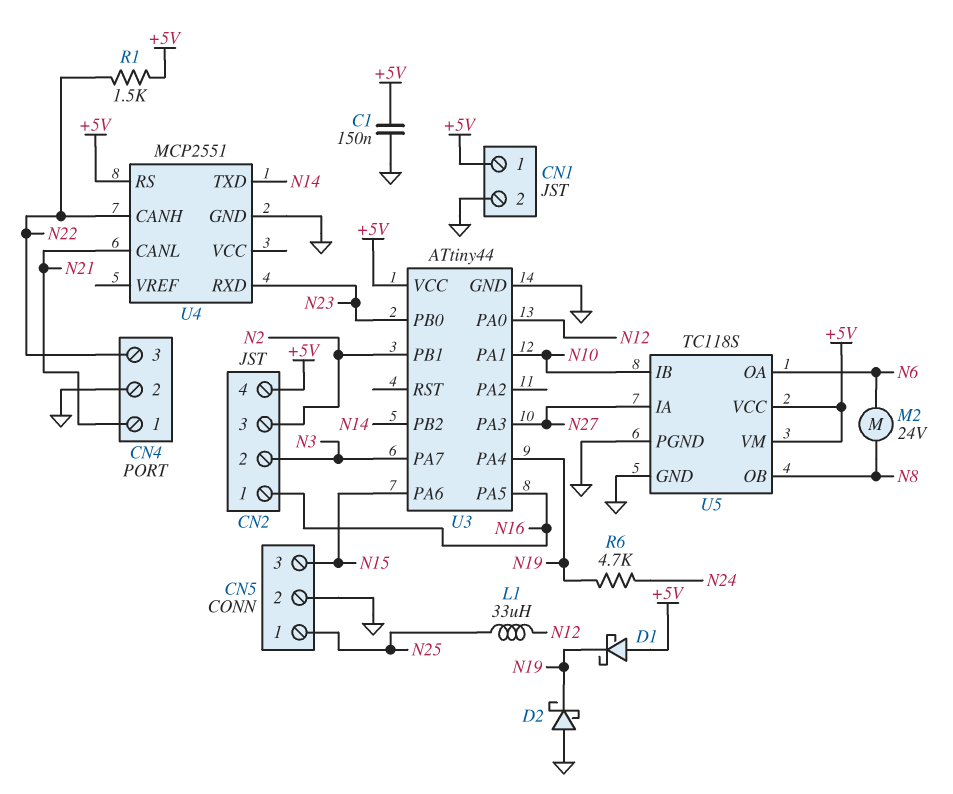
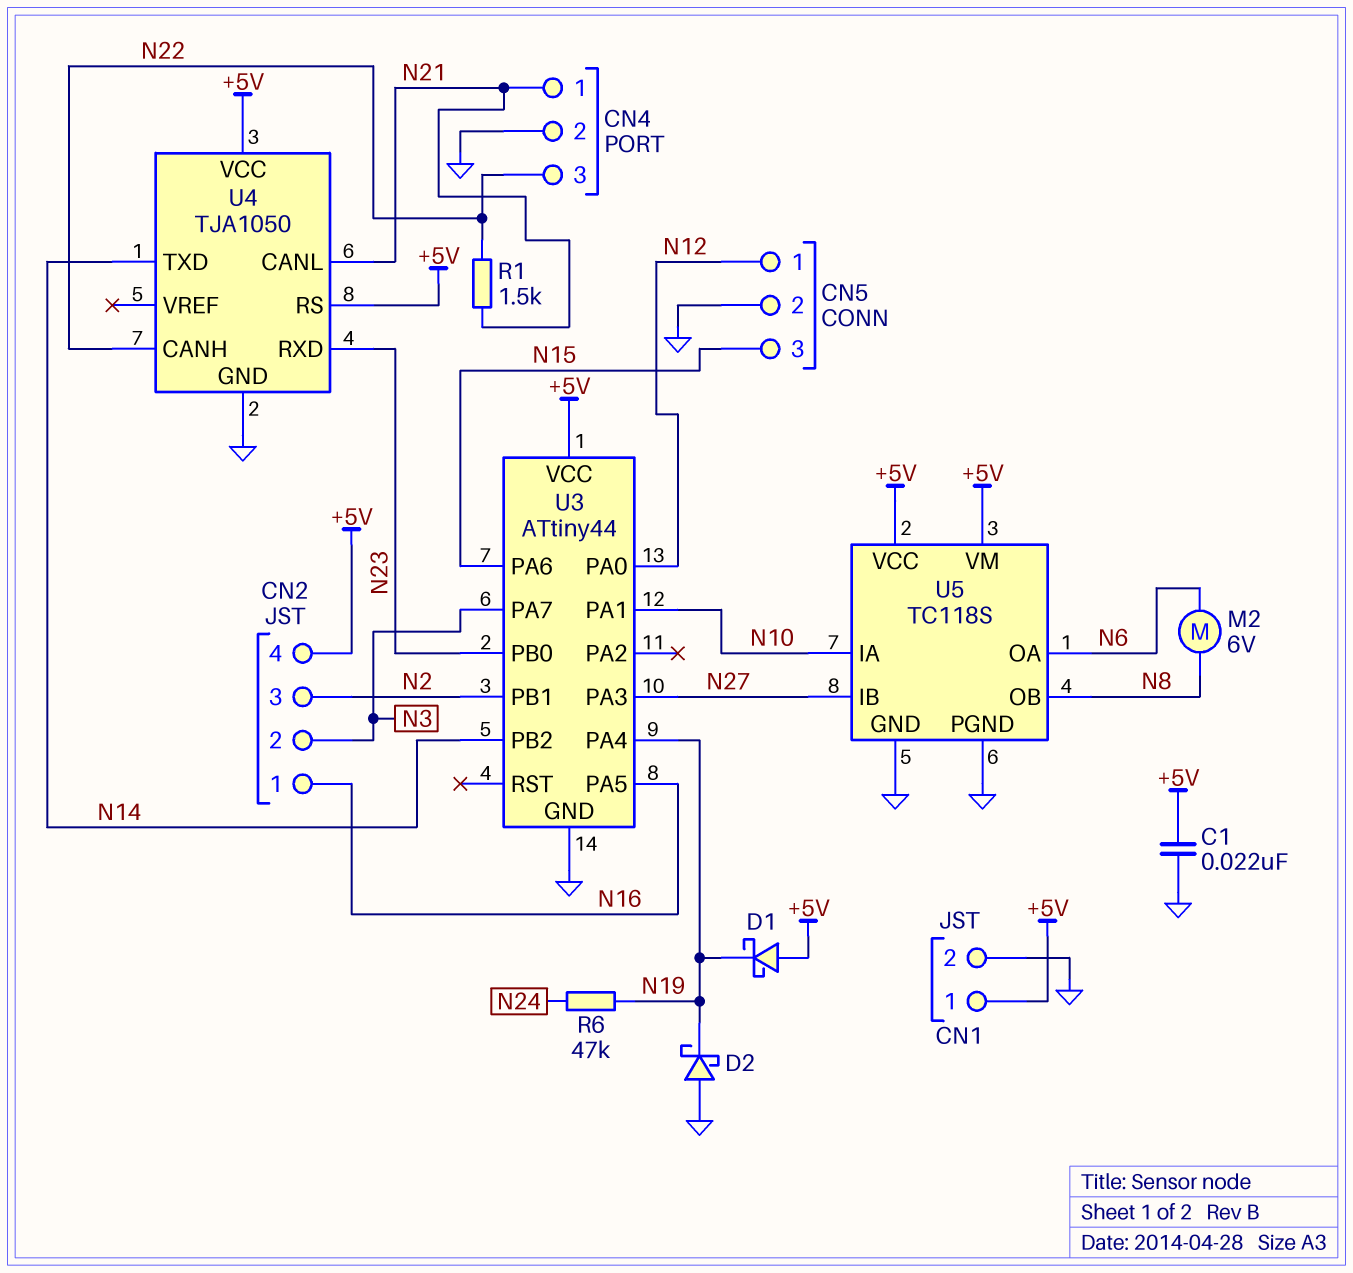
C1: 150nF (+5V, GND) -> 22nF (+5V, GND)
CN5 pin 1: N25 -> N12
L1: 33uH (N12, N25) -> none
M2: motor 24V (N6, N8) -> motor 6V (N6, N8)
R1: 1.5k (+5V, N22) -> 1.5k (N21, N22)
R6: 4.7k (N19, N24) -> 47k (N19, N24)
U4: MCP2551 -> TJA1050
U4 pin VCC: none -> +5V
U5 pin IA: N27 -> N10
U5 pin IB: N10 -> N27

